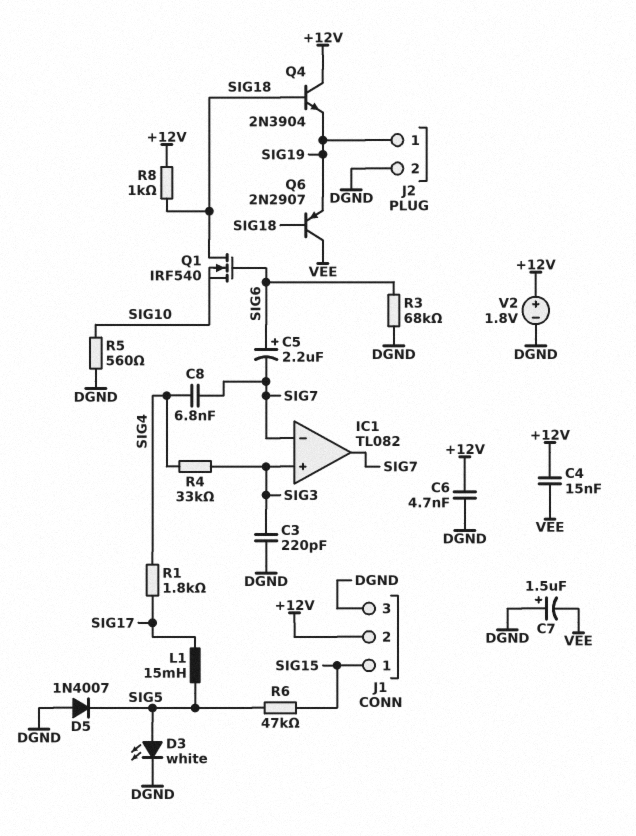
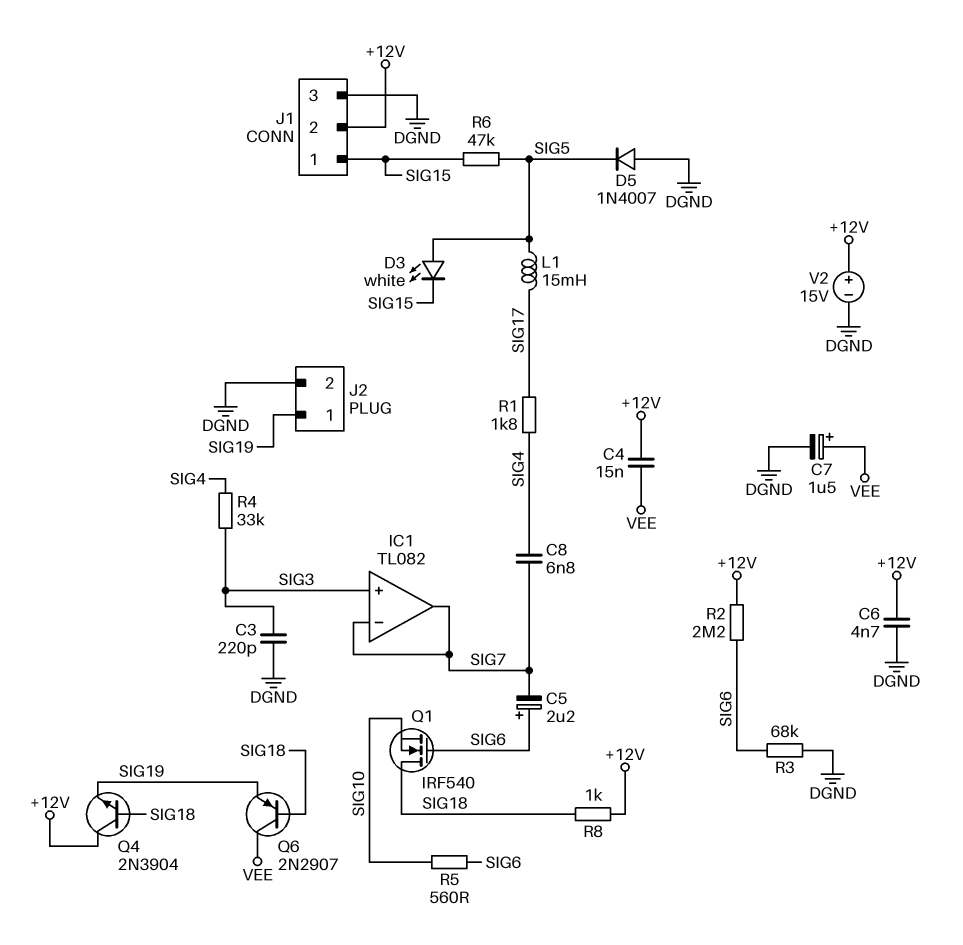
C7: 1.5uF (plus DGND, minus VEE) -> 1.5uF (plus VEE, minus DGND)
D3: LED white (A SIG5, K DGND) -> LED white (A SIG5, K SIG15)
R2: none -> 2.2M (+12V, SIG6)
R5: 560 (DGND, SIG10) -> 560 (SIG6, SIG10)
V2: 1.8V (plus +12V, minus DGND) -> 15V (plus +12V, minus DGND)

